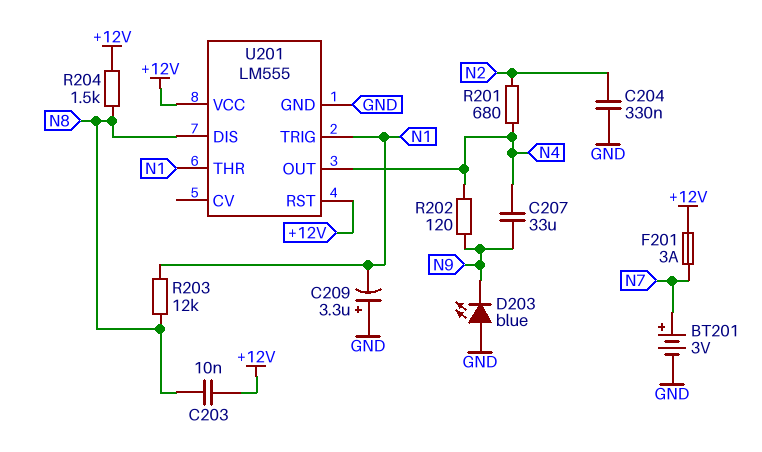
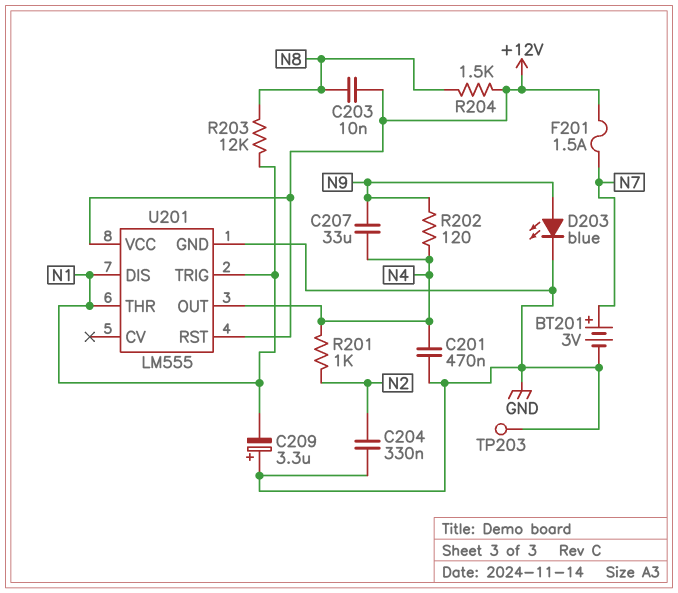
C201: none -> 470nF (GND, N4)
D203: LED blue (A GND, K N9) -> LED blue (A N9, K GND)
F201: 3A (+12V, N7) -> 1.5A (+12V, N7)
R201: 680 (N2, N4) -> 1k (N2, N4)
TP203: none -> test point (GND)
U201 pin DIS: N8 -> N1

